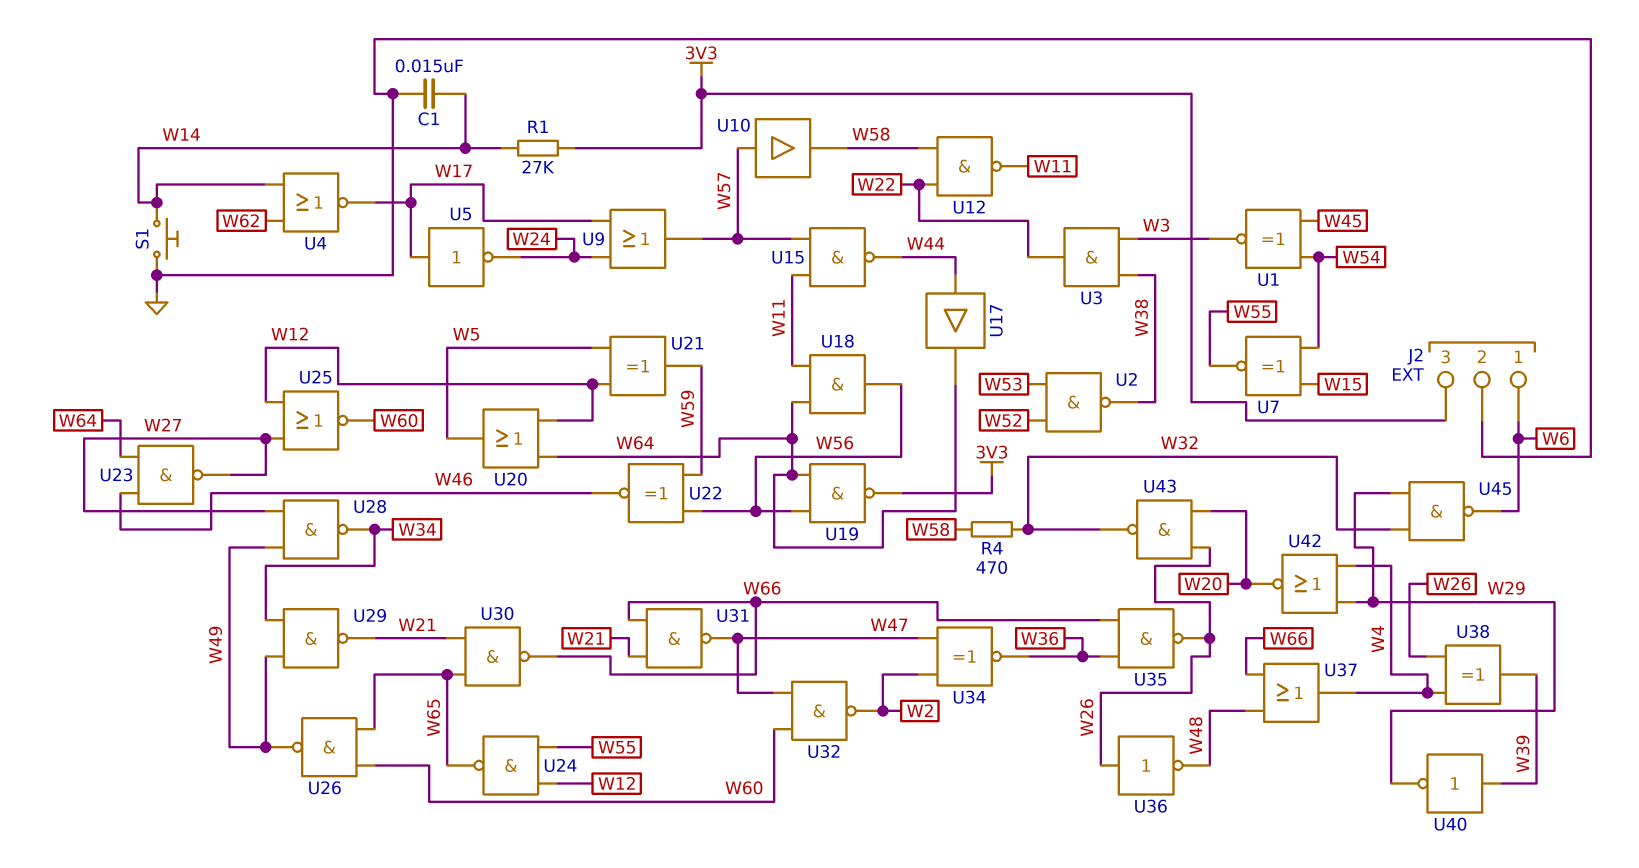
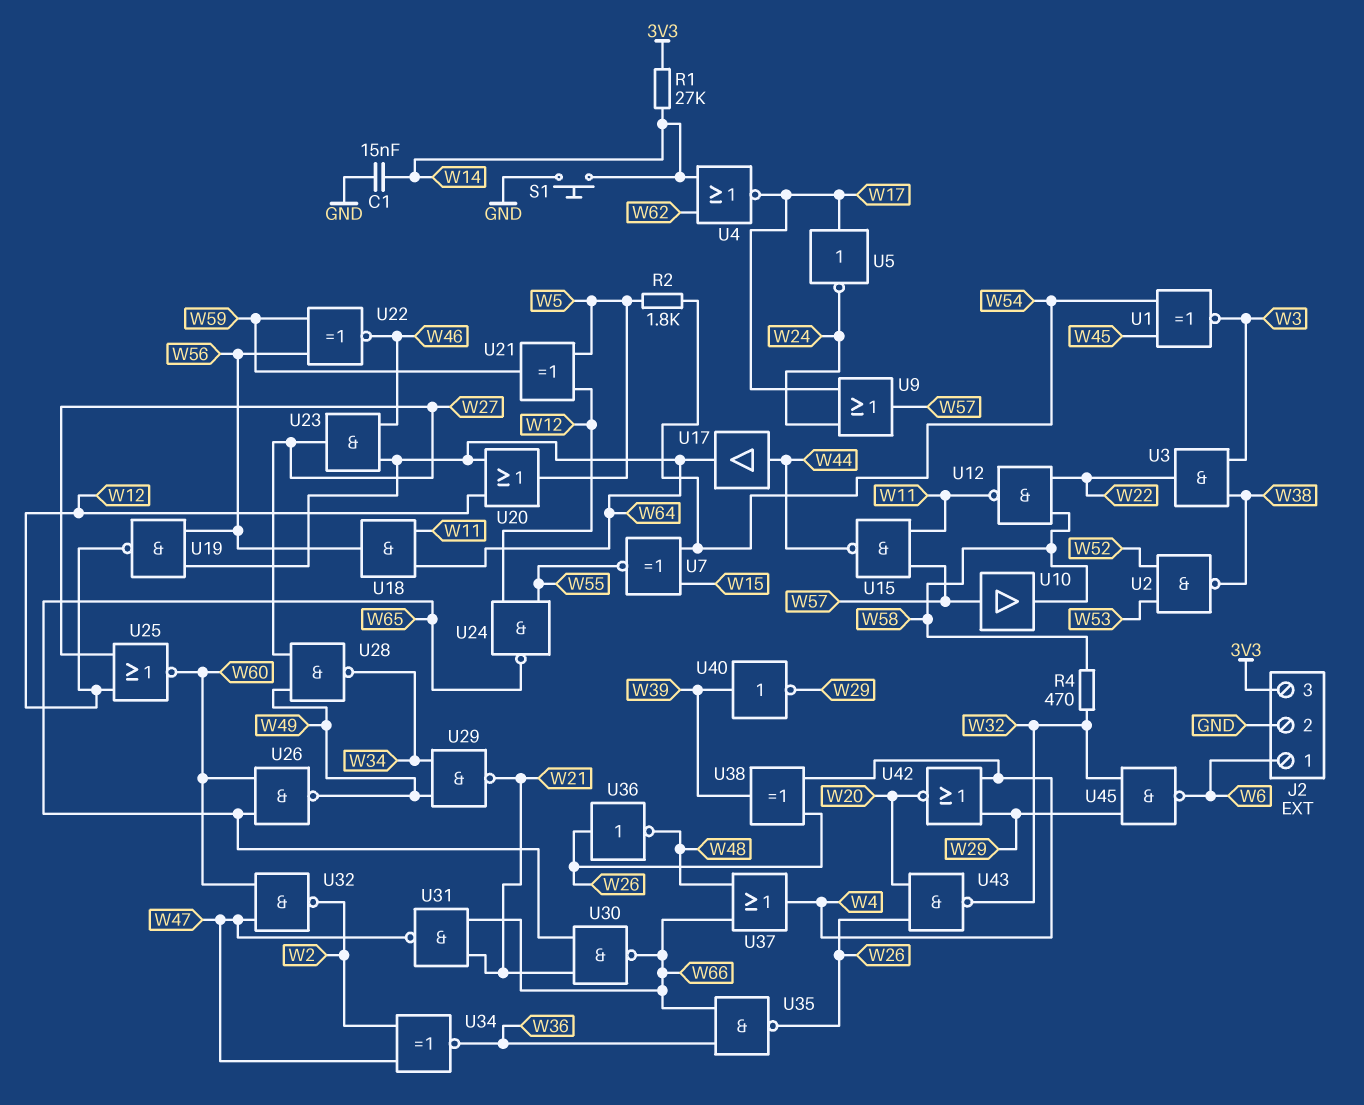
R2: none -> 1.8k (W5, W54)
U19: NAND (in W56, in W64, out 3V3) -> NAND (in W56, in W64, out W12)
U23: NAND (in W46, in W64, out W27) -> AND (in W46, in W64, out W27)

